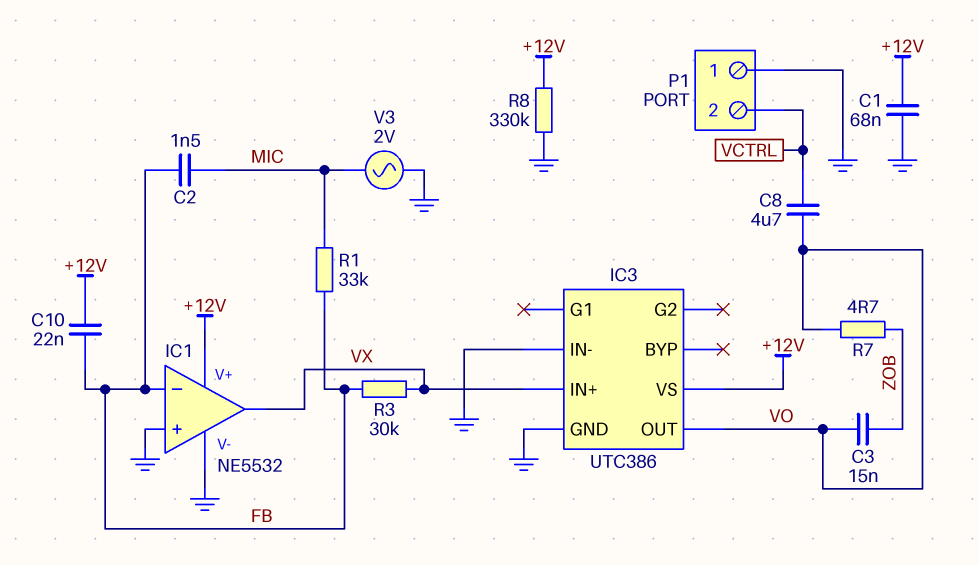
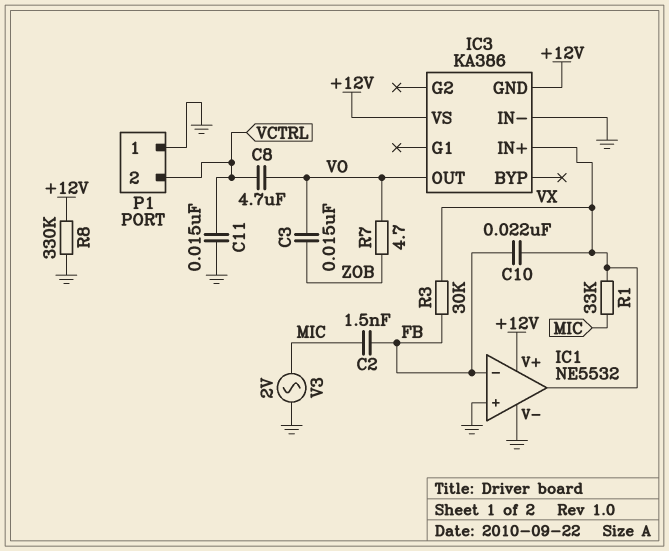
C1: 68nF (+12V, GND) -> none
C10: 22nF (+12V, FB) -> 22nF (FB, VX)
C11: none -> 15nF (GND, VCTRL)
IC3: UTC386 -> KA386
IC3 pin GND: GND -> +12V
R1: 33k (FB, MIC) -> 33k (MIC, VX)

